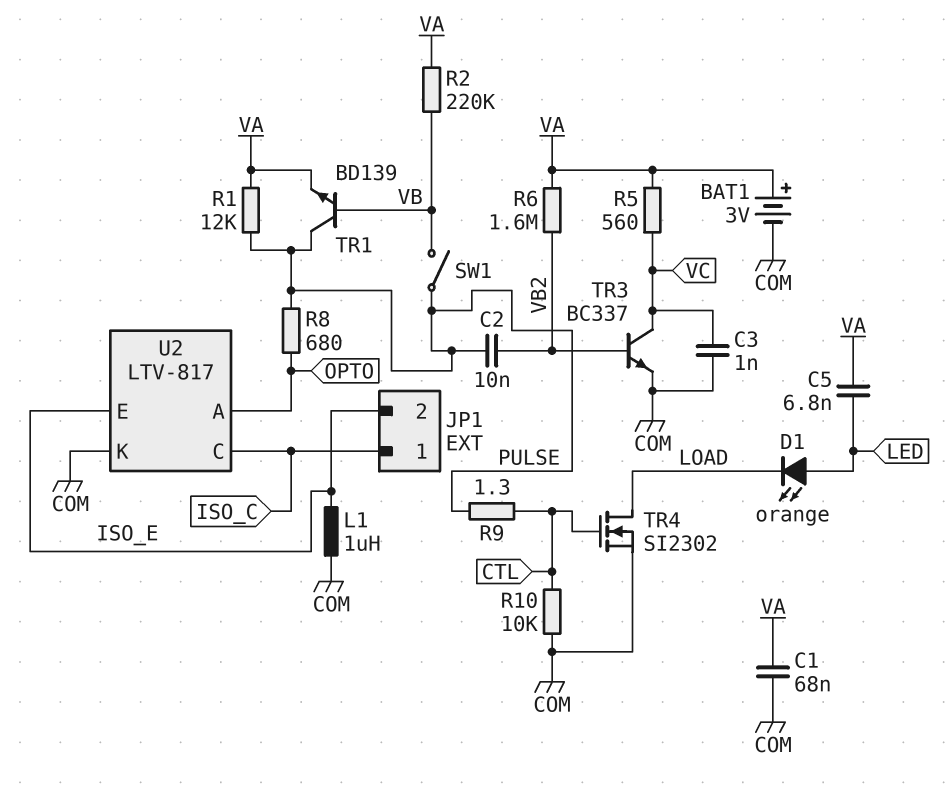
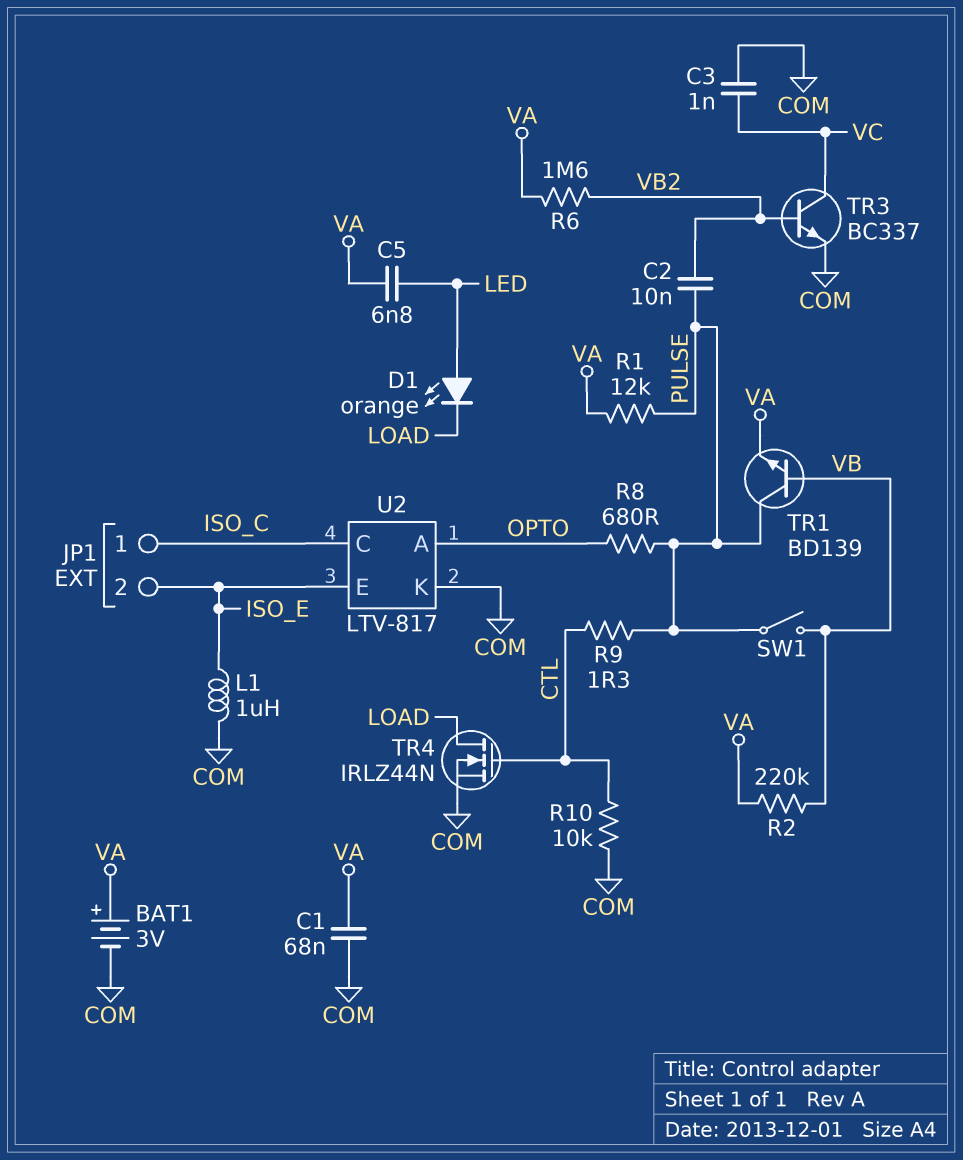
R5: 560 (VA, VC) -> none
TR4: NMOS SI2302 (G CTL, D LOAD, S COM) -> NMOS IRLZ44N (G CTL, D LOAD, S COM)

